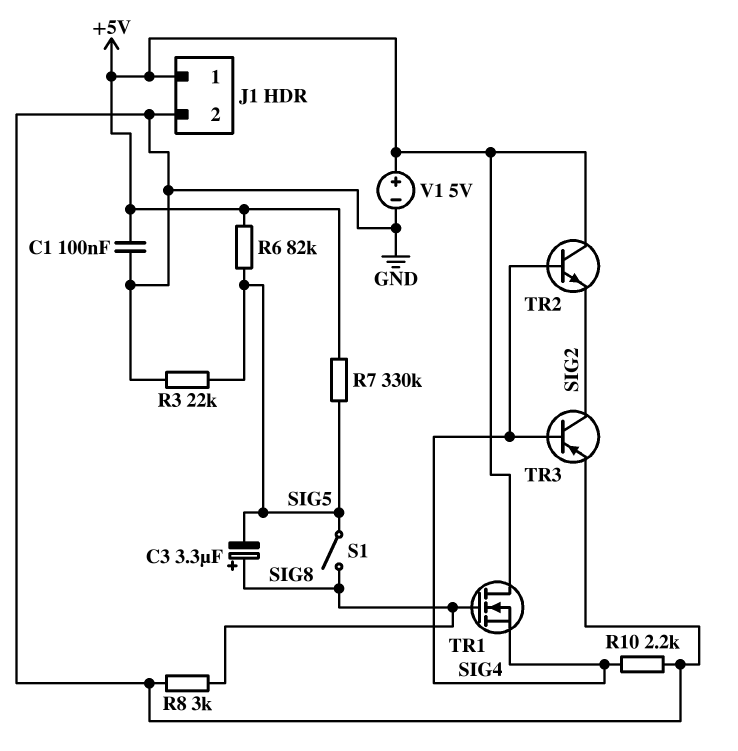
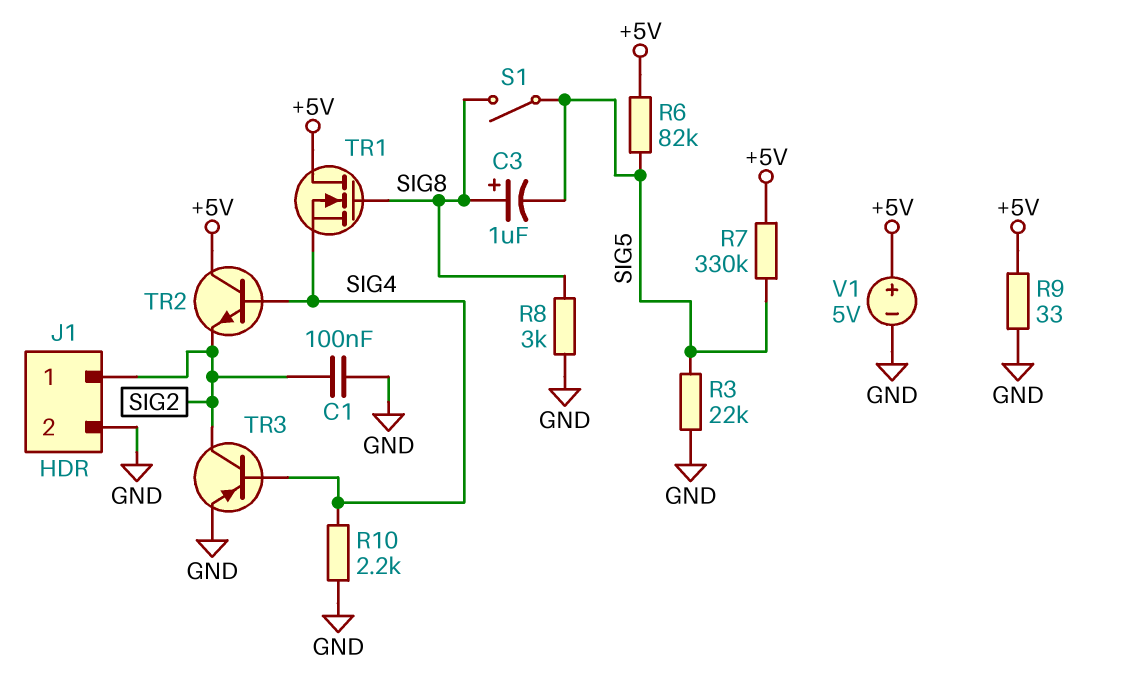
C1: 100nF (+5V, GND) -> 100nF (GND, SIG2)
C3: 3.3uF (plus SIG8, minus SIG5) -> 1uF (plus SIG8, minus SIG5)
J1 pin 1: +5V -> SIG2
R9: none -> 33 (+5V, GND)

